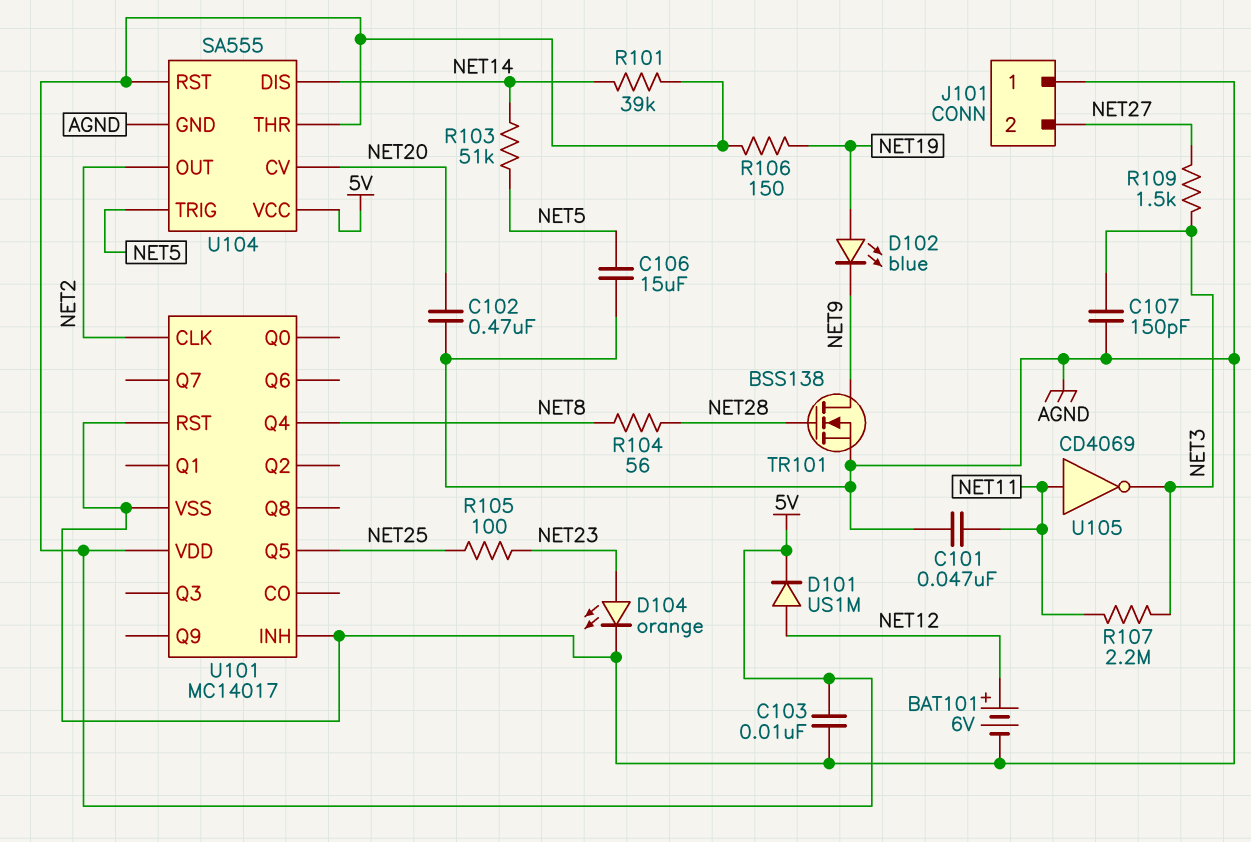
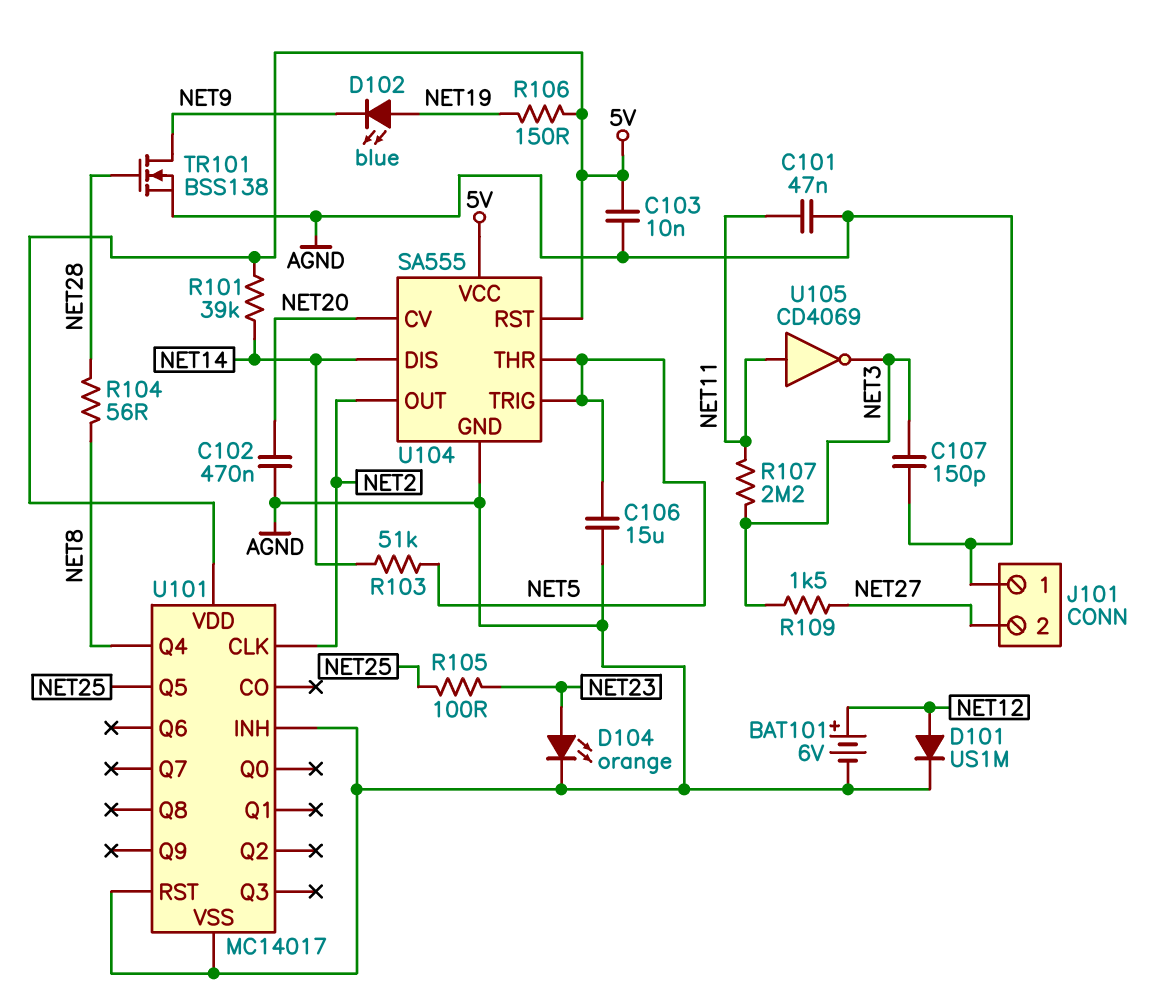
D101: diode US1M (A NET12, K 5V) -> diode US1M (A NET12, K AGND)
U104 pin THR: 5V -> NET5

